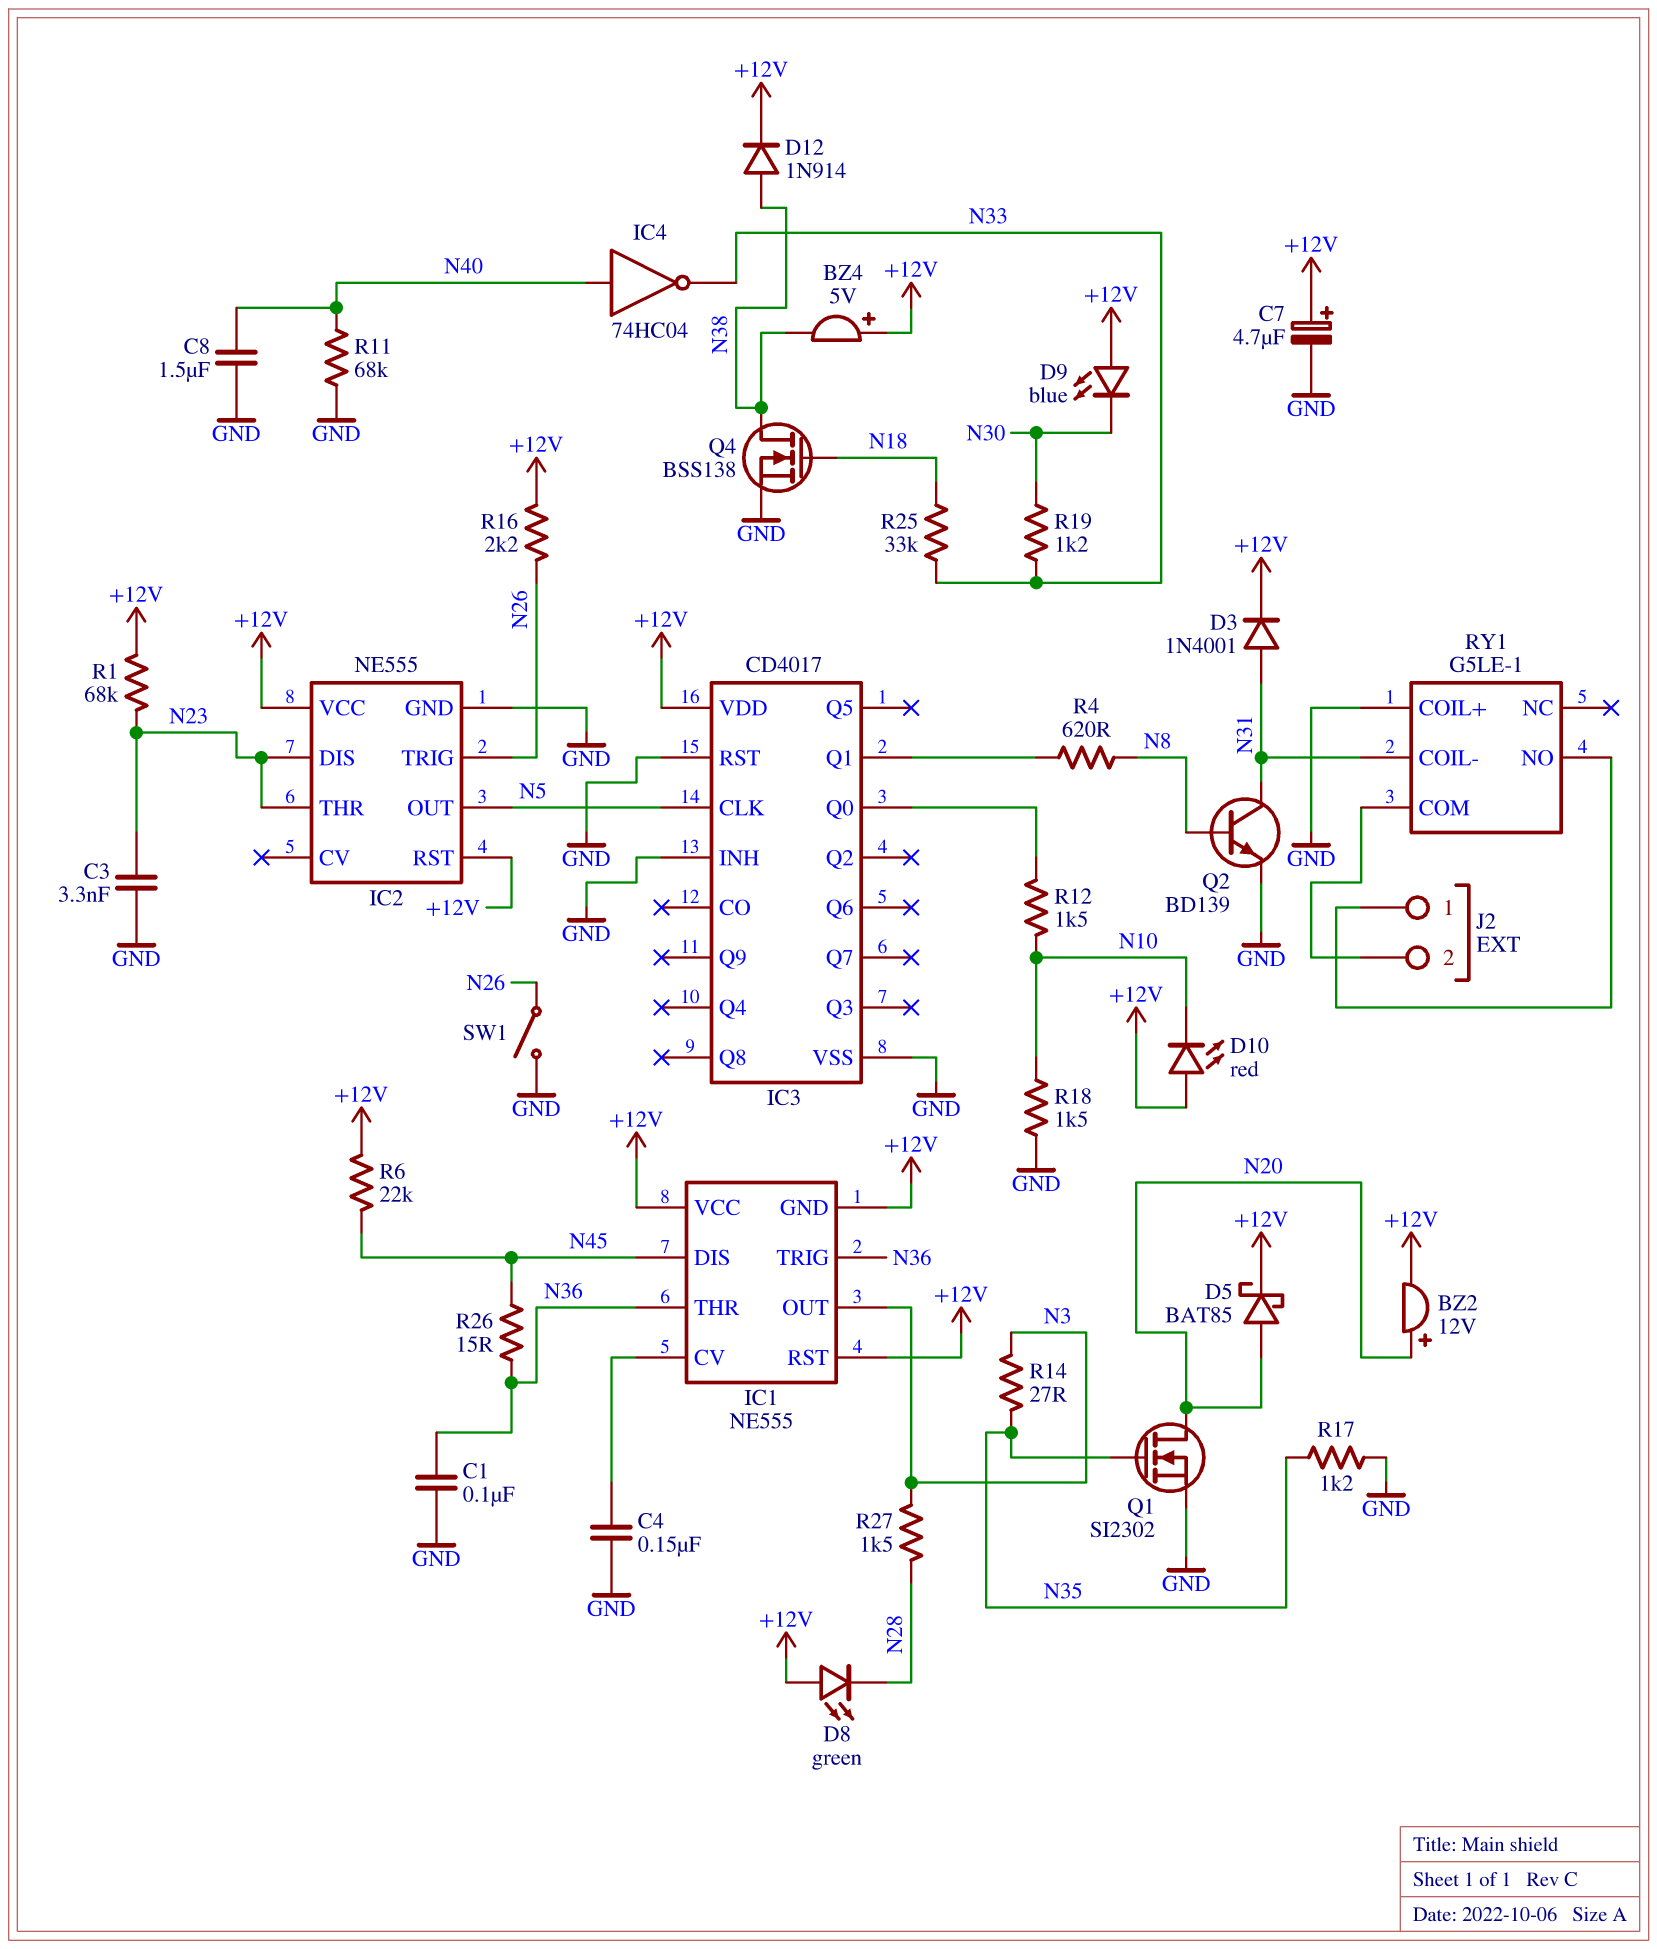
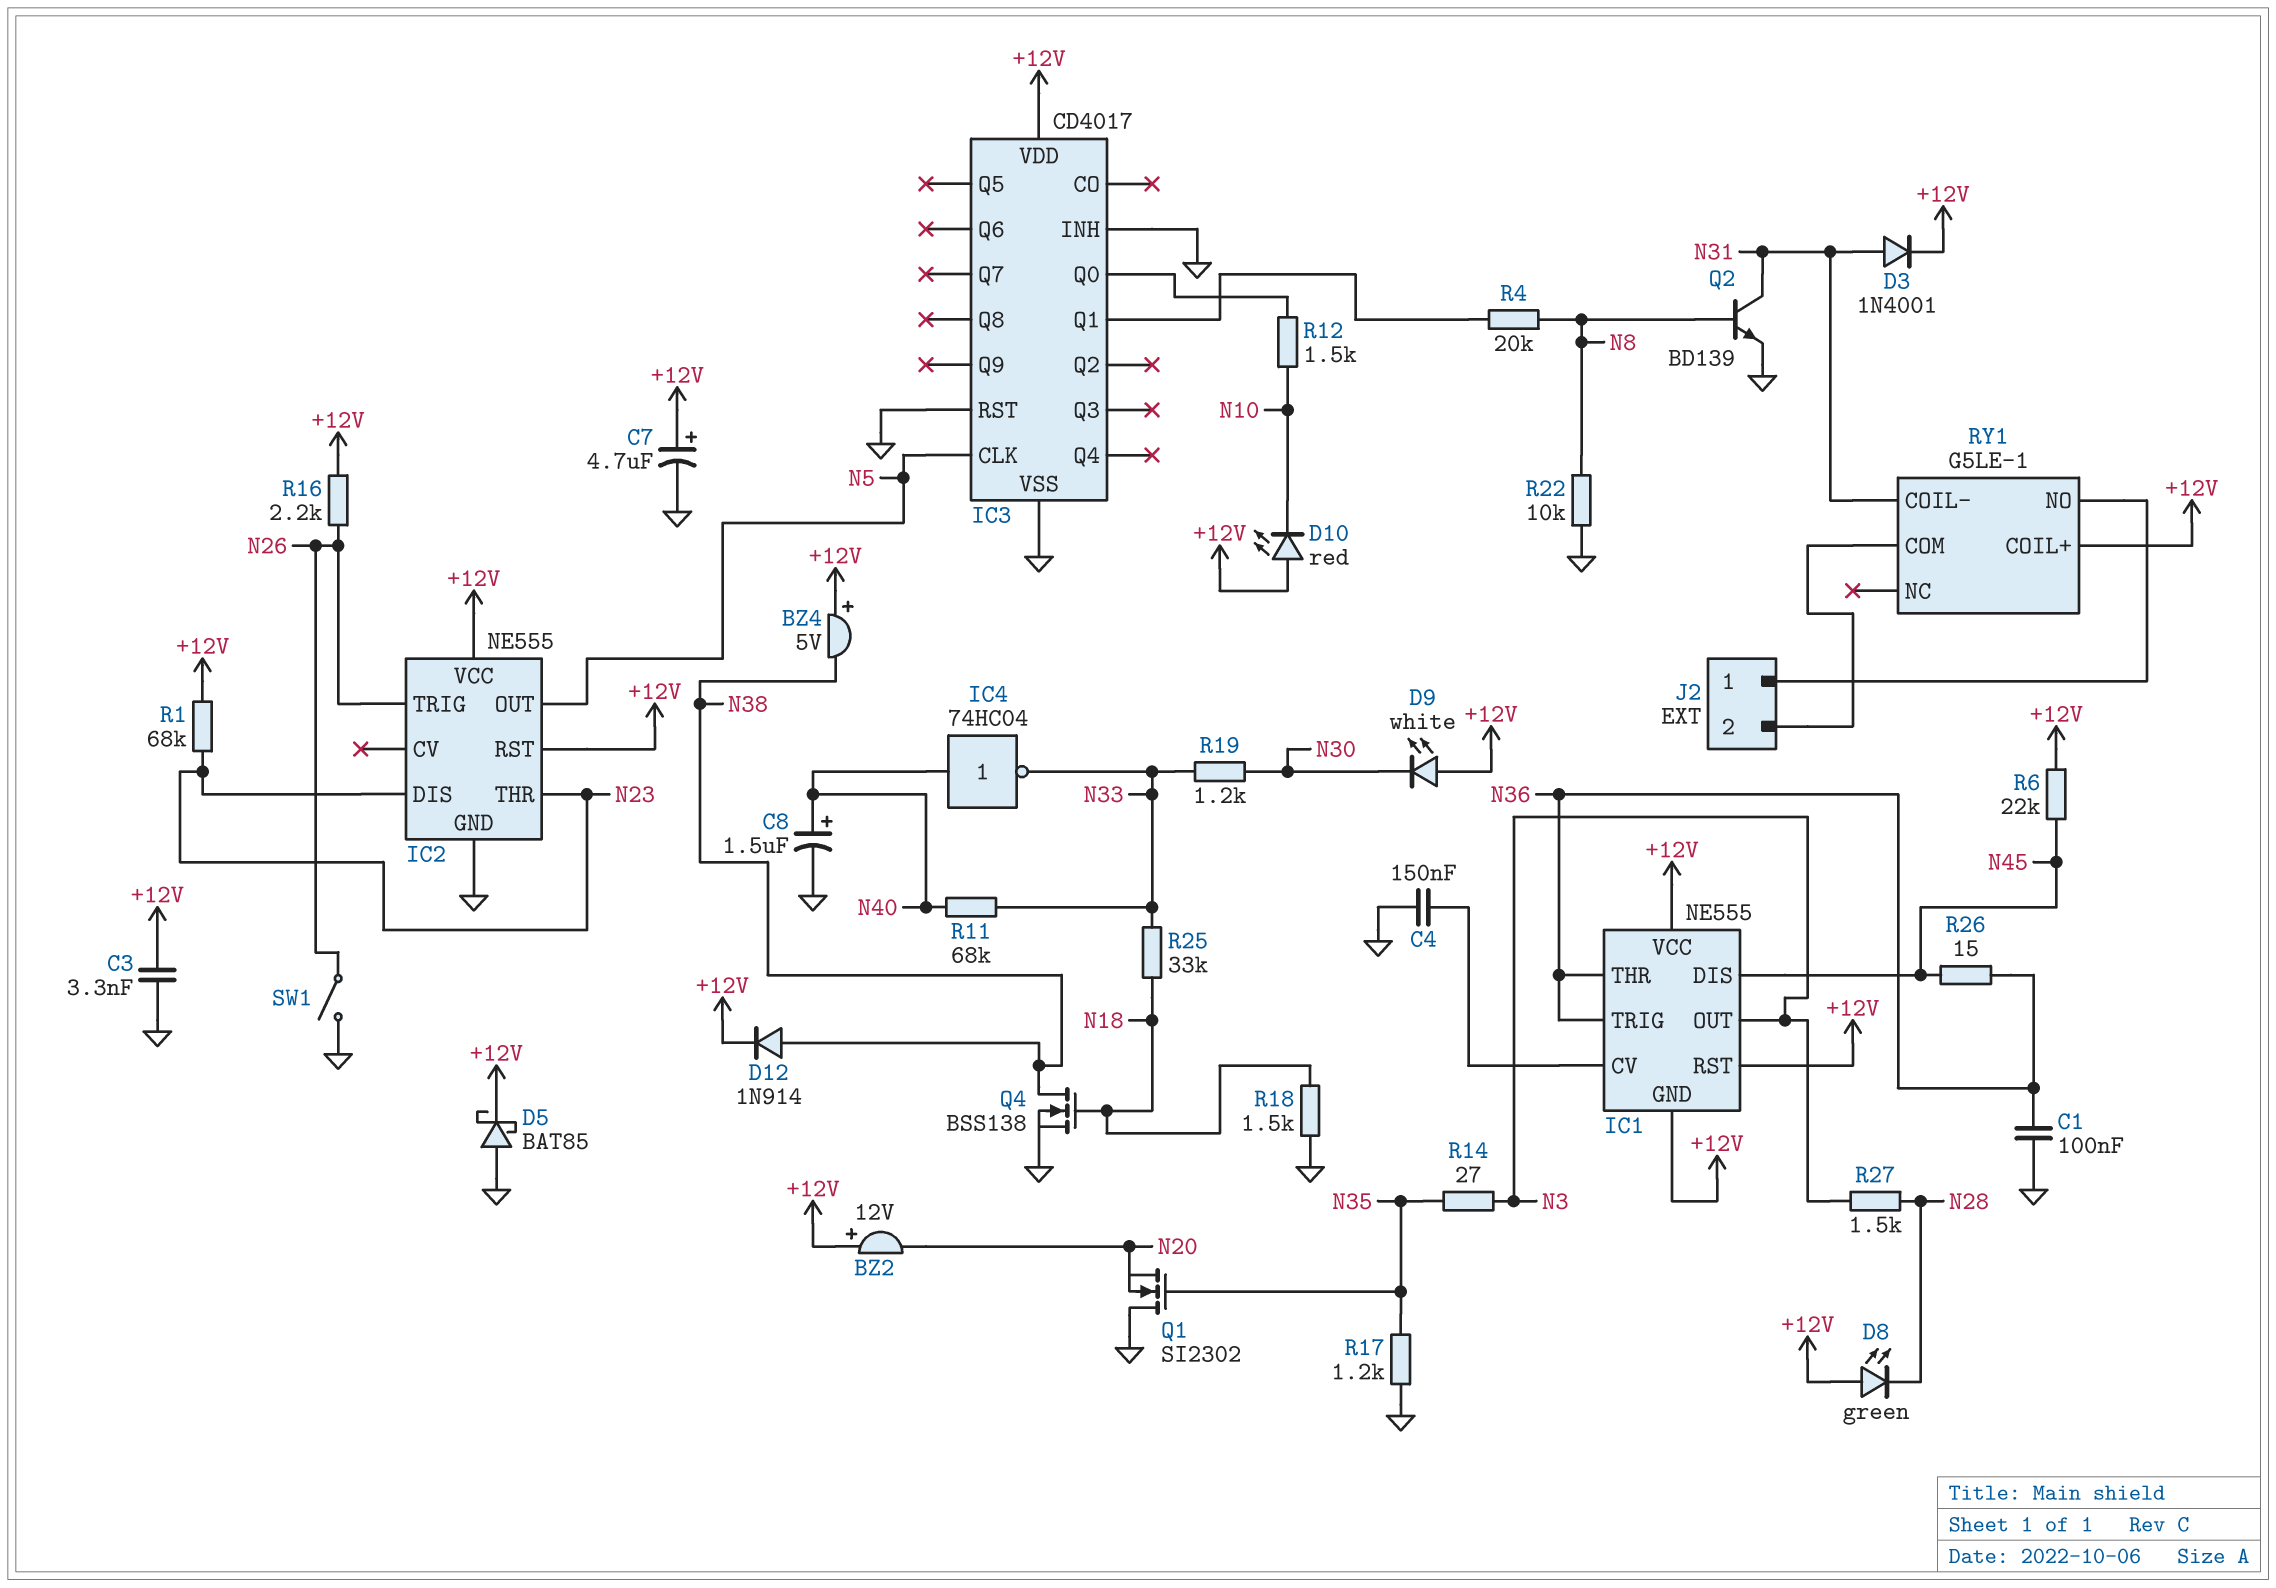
BZ2: buzzer 12V (plus N20, minus +12V) -> buzzer 12V (plus +12V, minus N20)
C3: 3.3nF (GND, N23) -> 3.3nF (+12V, GND)
C8: 1.5uF (GND, N40) -> 1.5uF (plus N40, minus GND)
D5: schottky BAT85 (A N20, K +12V) -> schottky BAT85 (A GND, K +12V)
D9: LED blue (A +12V, K N30) -> LED white (A +12V, K N30)
Q1: NMOS SI2302 (G N35, D N20, S GND) -> NMOS SI2302 (G N35, D GND, S N20)
R4: 620 (IC3/Q1, N8) -> 20k (IC3/Q1, N8)
R11: 68k (GND, N40) -> 68k (N33, N40)
R18: 1.5k (GND, N10) -> 1.5k (GND, N18)
R22: none -> 10k (GND, N8)
RY1 pin COIL+: GND -> +12V

